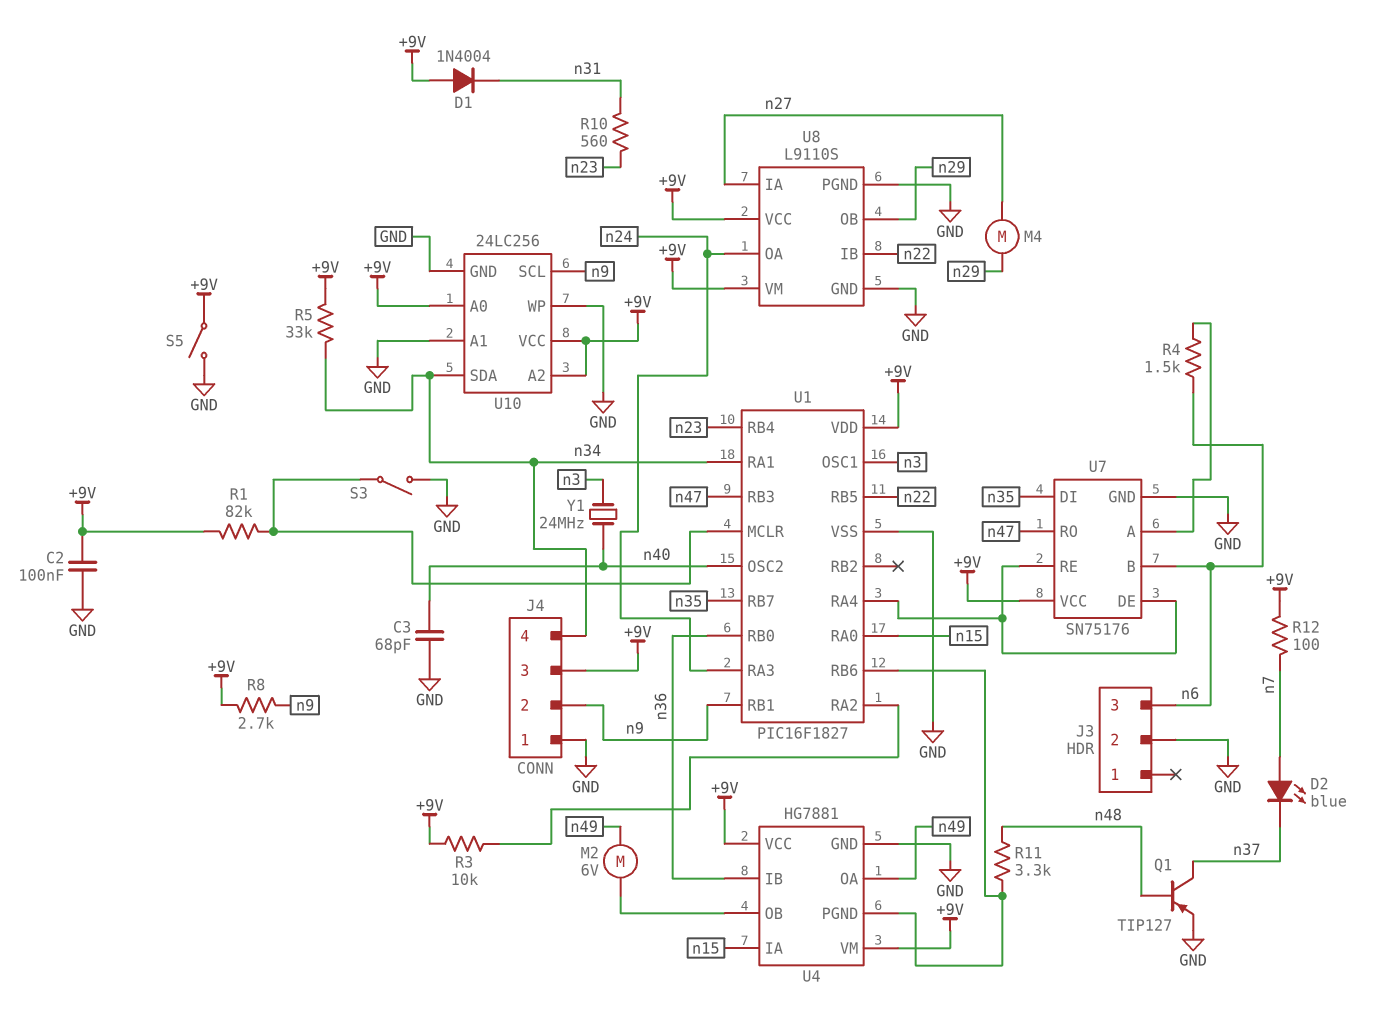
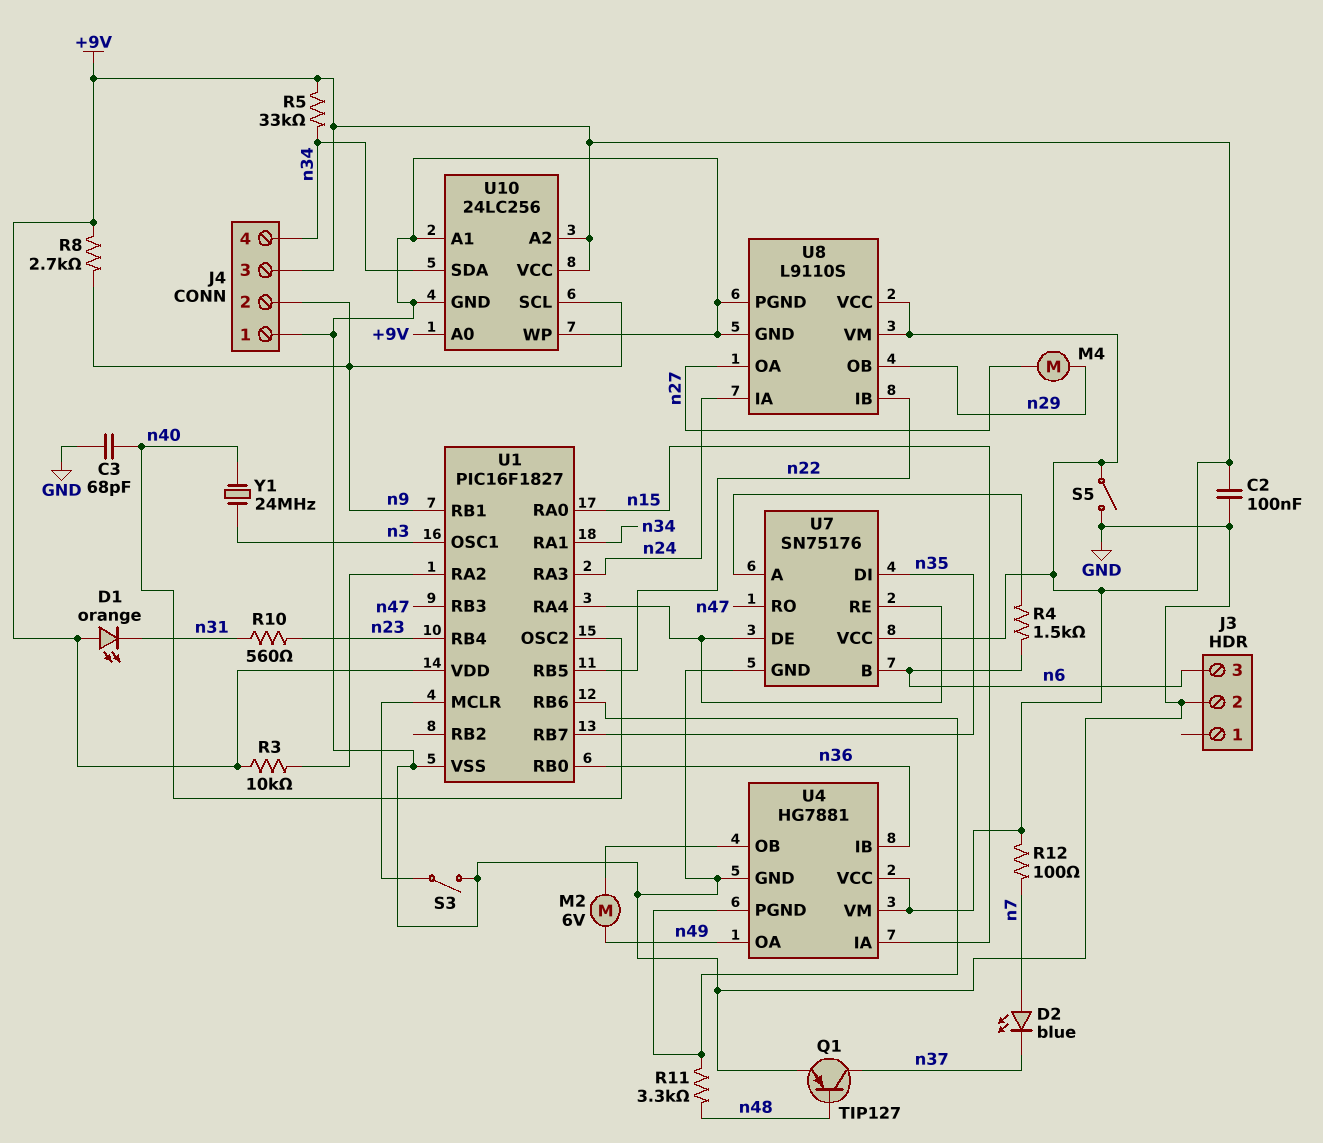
D1: diode 1N4004 (A +9V, K n31) -> LED orange (A +9V, K n31)
R1: 82k (+9V, U1/MCLR) -> none
U8 pin IA: n27 -> n24
U8 pin OA: n24 -> n27

